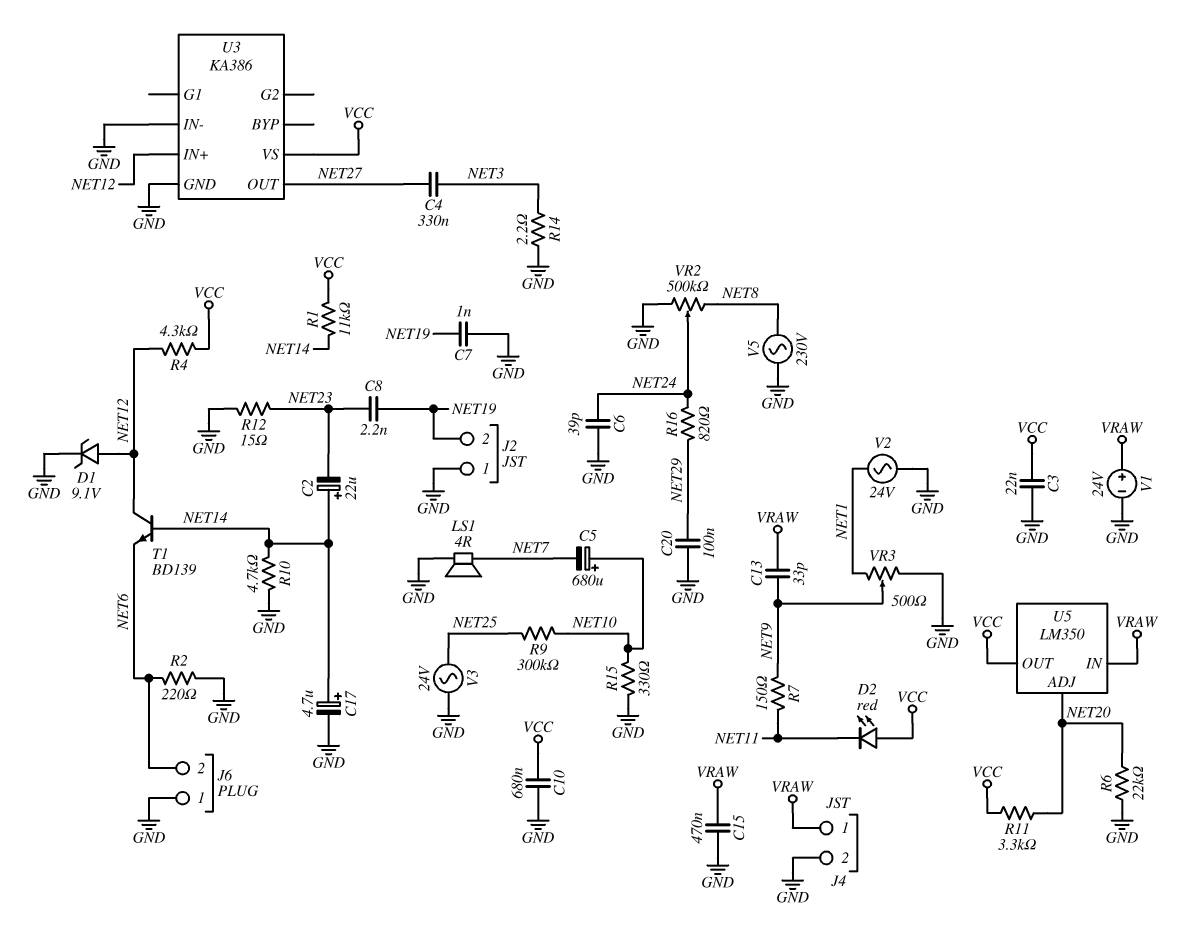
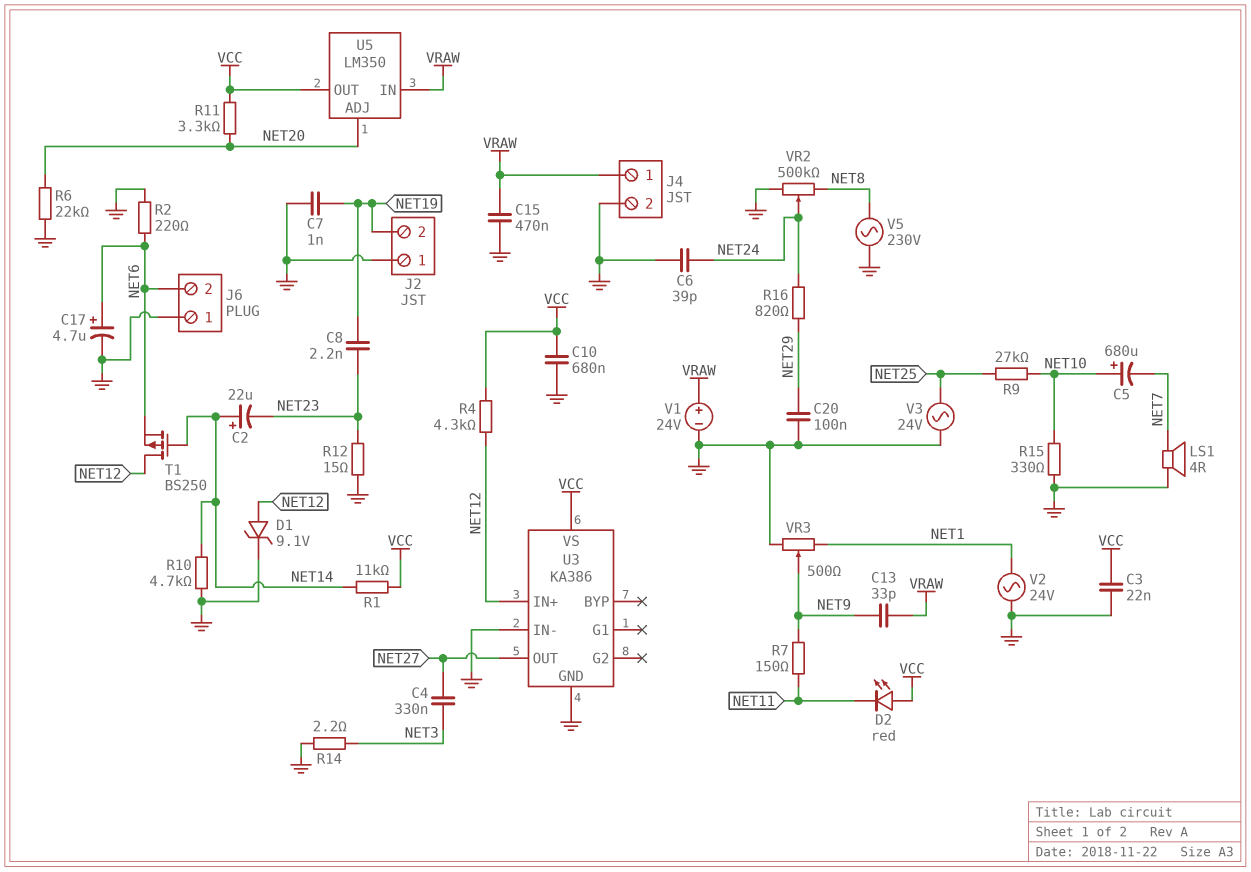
C17: 4.7uF (plus NET14, minus GND) -> 4.7uF (plus NET6, minus GND)
R9: 300k (NET10, NET25) -> 27k (NET10, NET25)
T1: NPN BD139 (B NET14, C NET12, E NET6) -> PMOS BS250 (G NET14, D NET12, S NET6)

